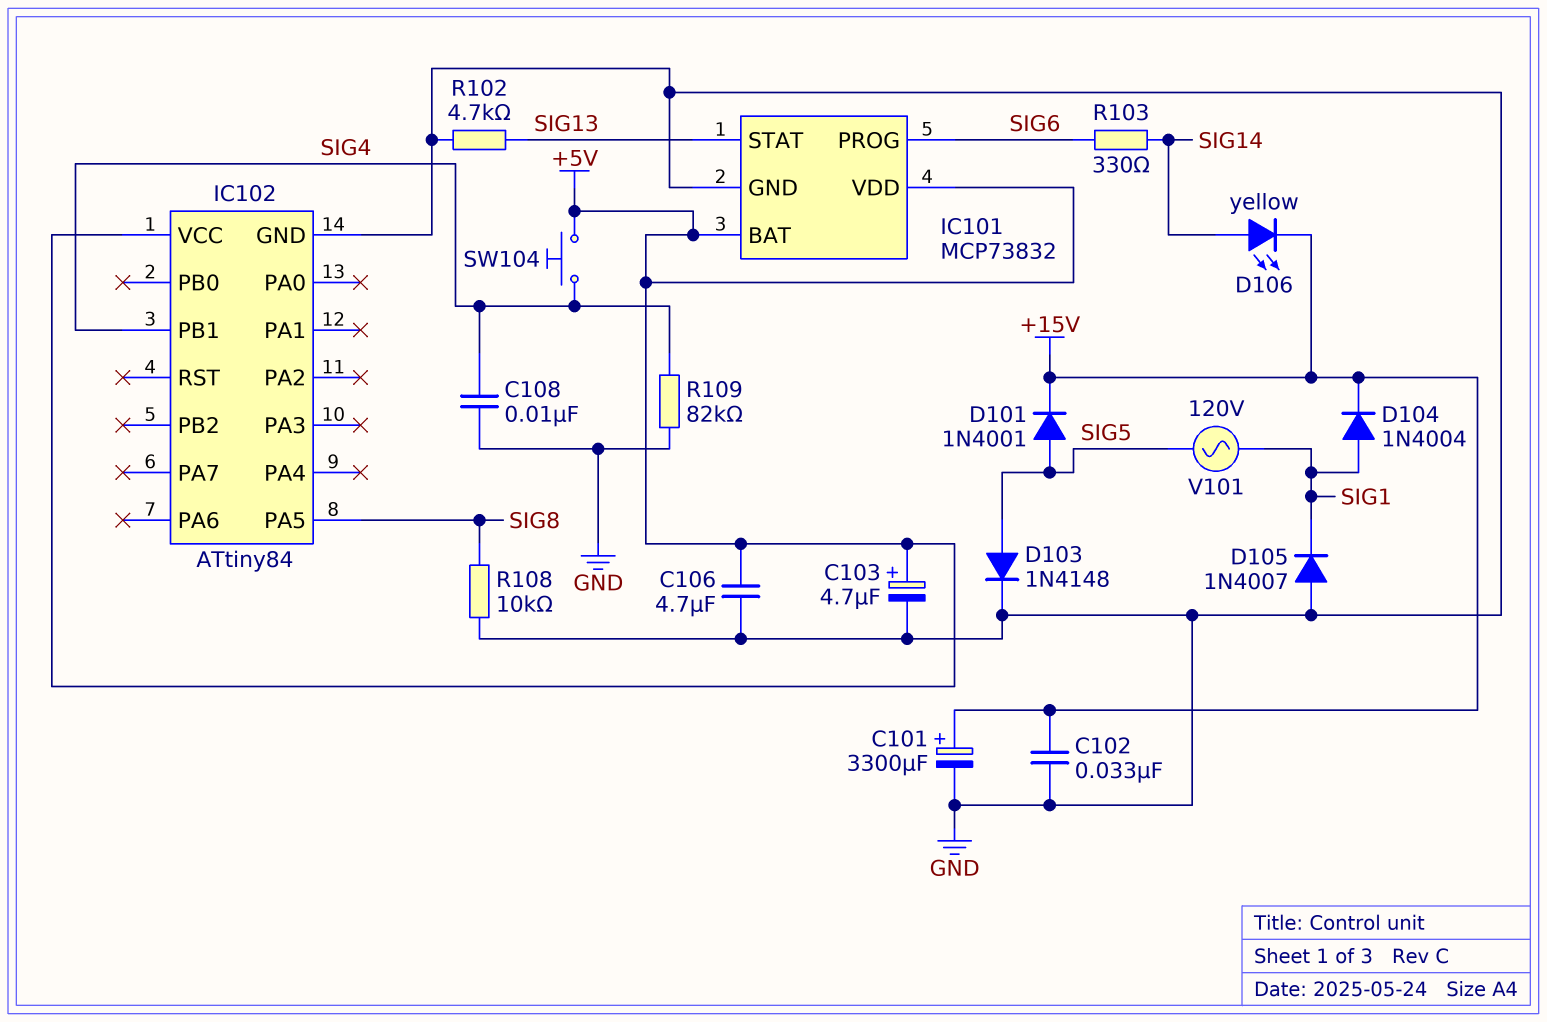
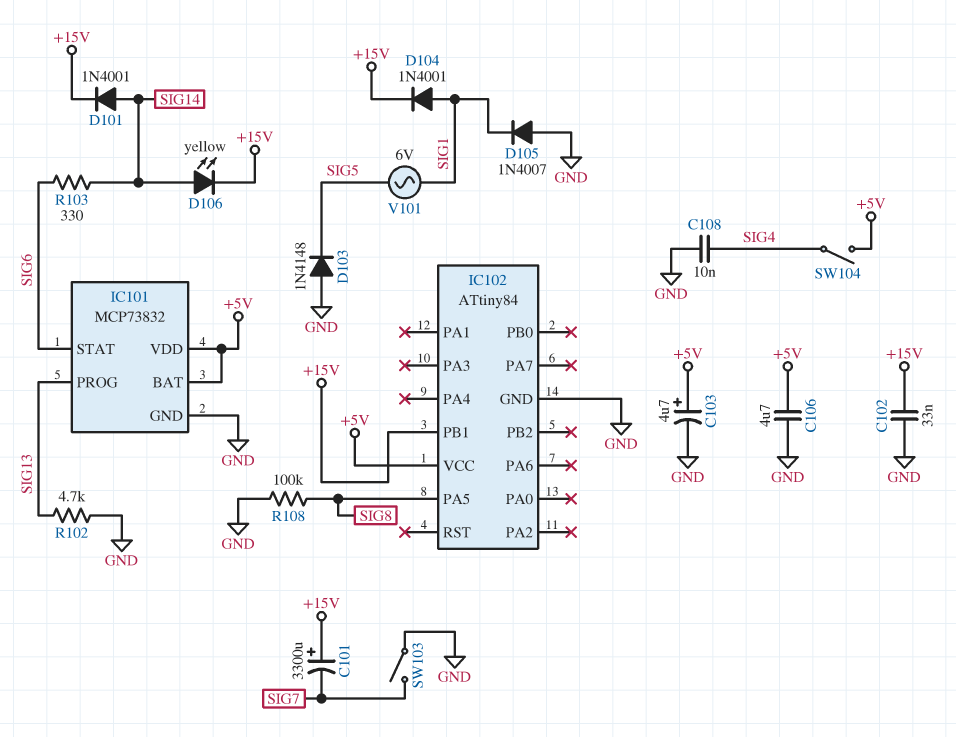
C101: 3300uF (plus +15V, minus GND) -> 3300uF (plus +15V, minus SIG7)
D101: diode 1N4001 (A SIG5, K +15V) -> diode 1N4001 (A SIG14, K +15V)
D103: diode 1N4148 (A SIG5, K GND) -> diode 1N4148 (A GND, K SIG5)
D104: diode 1N4004 (A SIG1, K +15V) -> diode 1N4001 (A SIG1, K +15V)
IC101 pin PROG: SIG6 -> SIG13
IC101 pin STAT: SIG13 -> SIG6
IC102 pin PB1: SIG4 -> +15V
R108: 10k (GND, SIG8) -> 100k (GND, SIG8)
R109: 82k (GND, SIG4) -> none
SW103: none -> switch (GND, SIG7)
SW104: button (+5V, SIG4) -> switch (+5V, SIG4)
V101: AC 120V (SIG1, SIG5) -> AC 6V (SIG1, SIG5)

